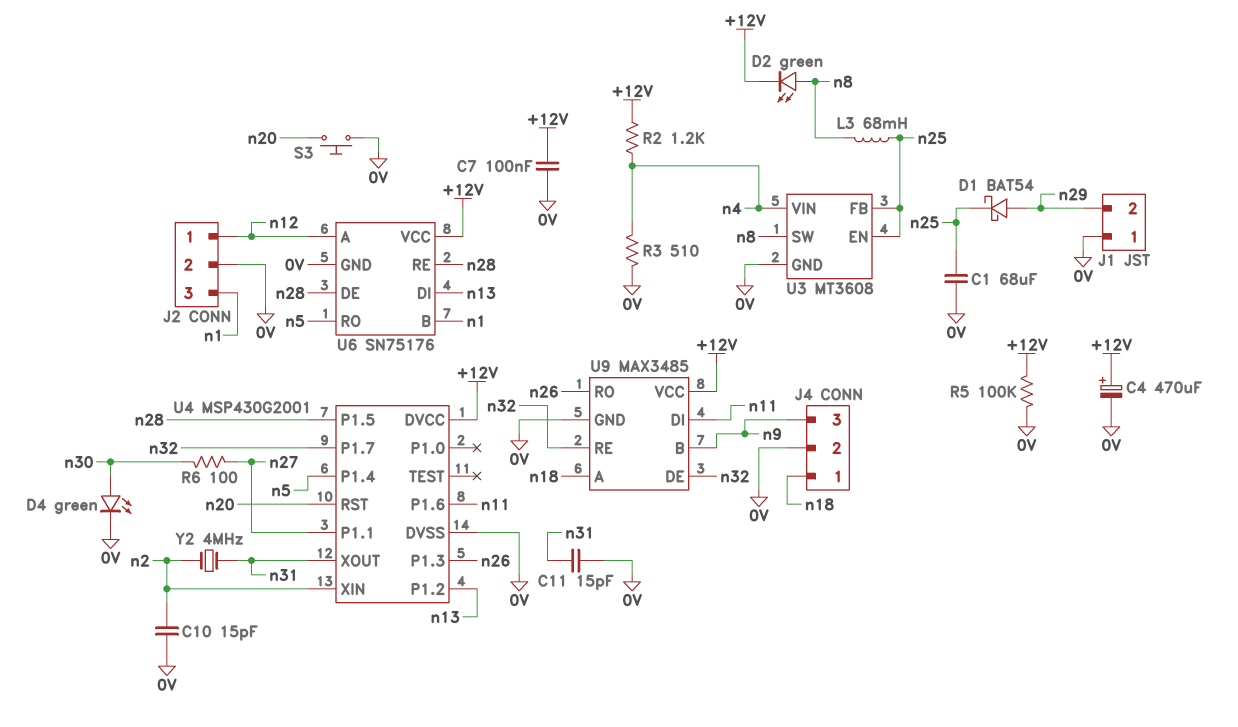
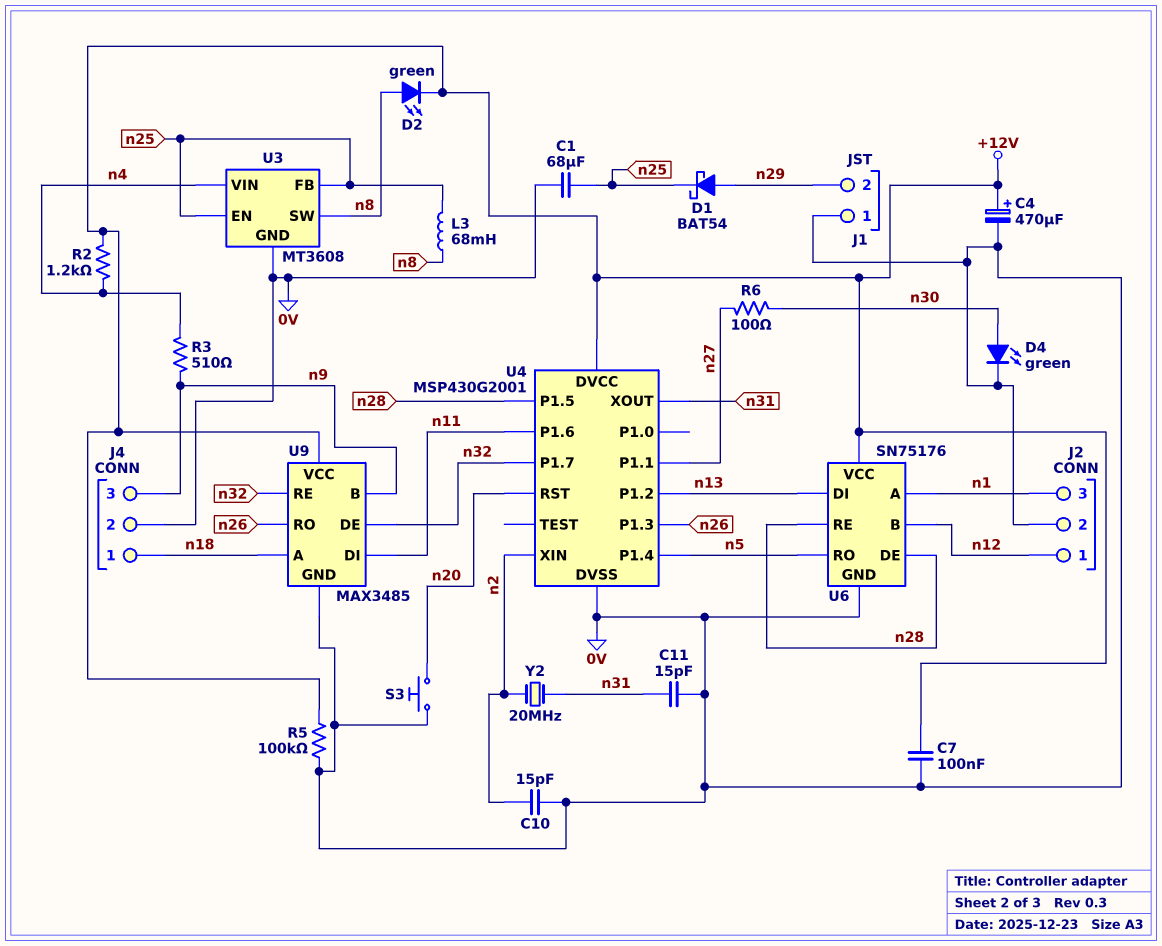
R3: 510 (0V, n4) -> 510 (n4, n9)
U6 pin A: n12 -> n1
U6 pin B: n1 -> n12
Y2: 4MHz (n2, n31) -> 20MHz (n2, n31)

